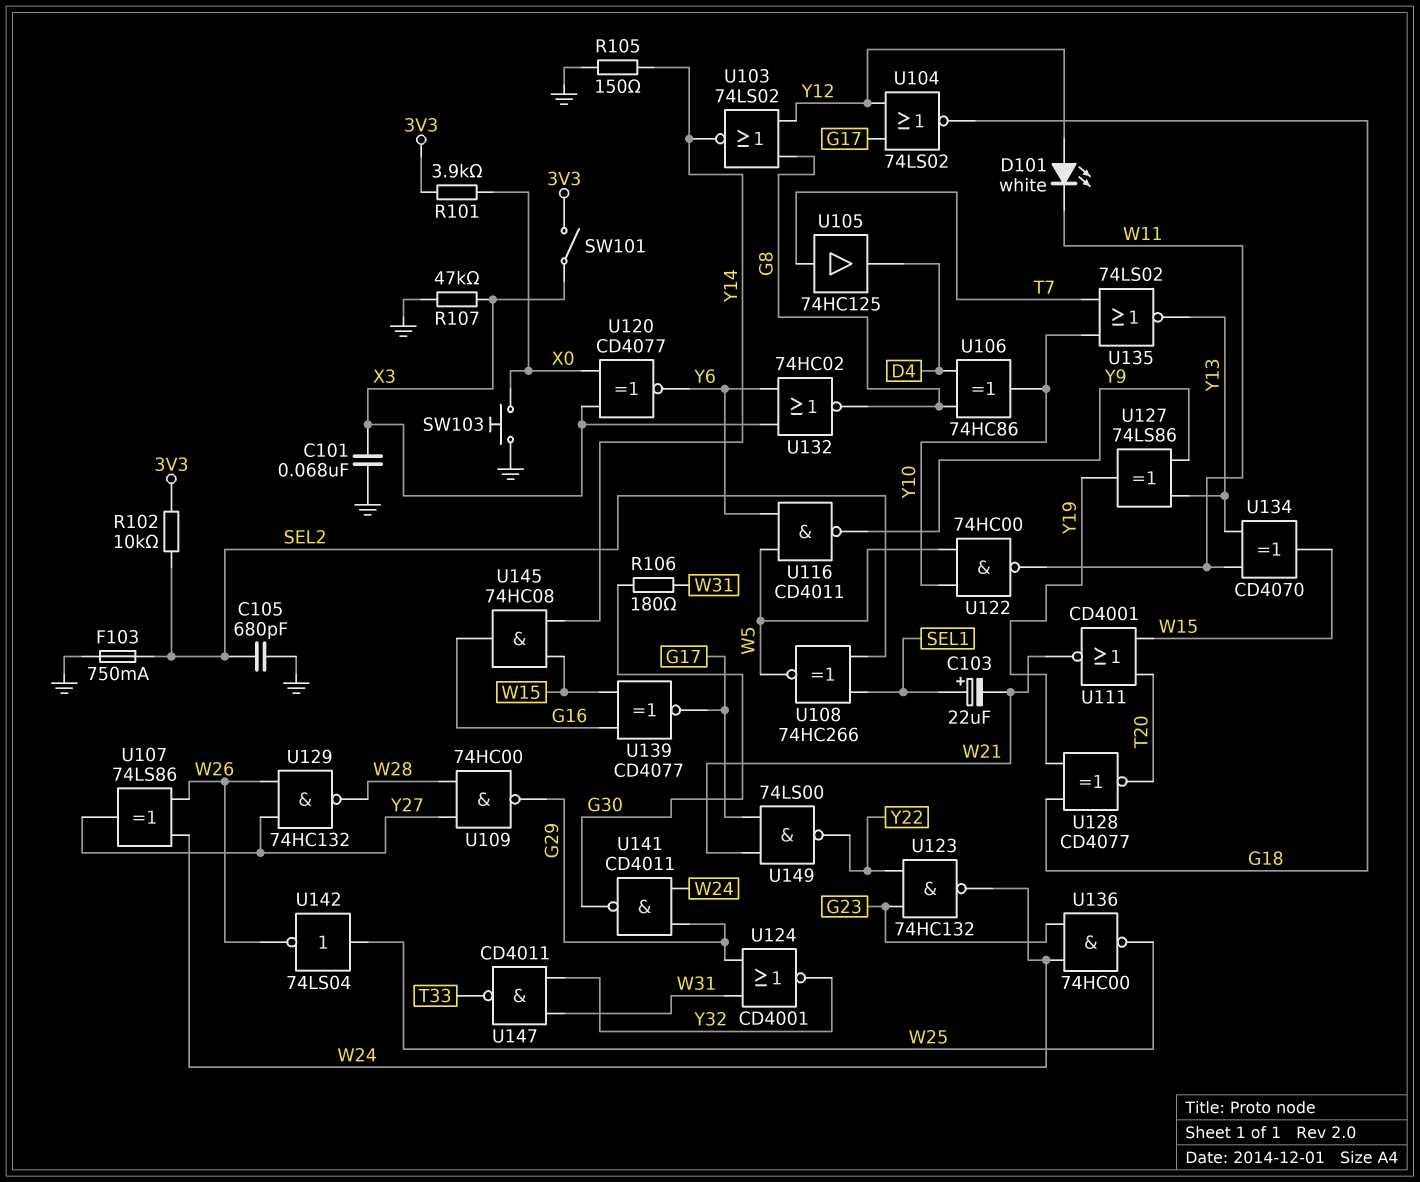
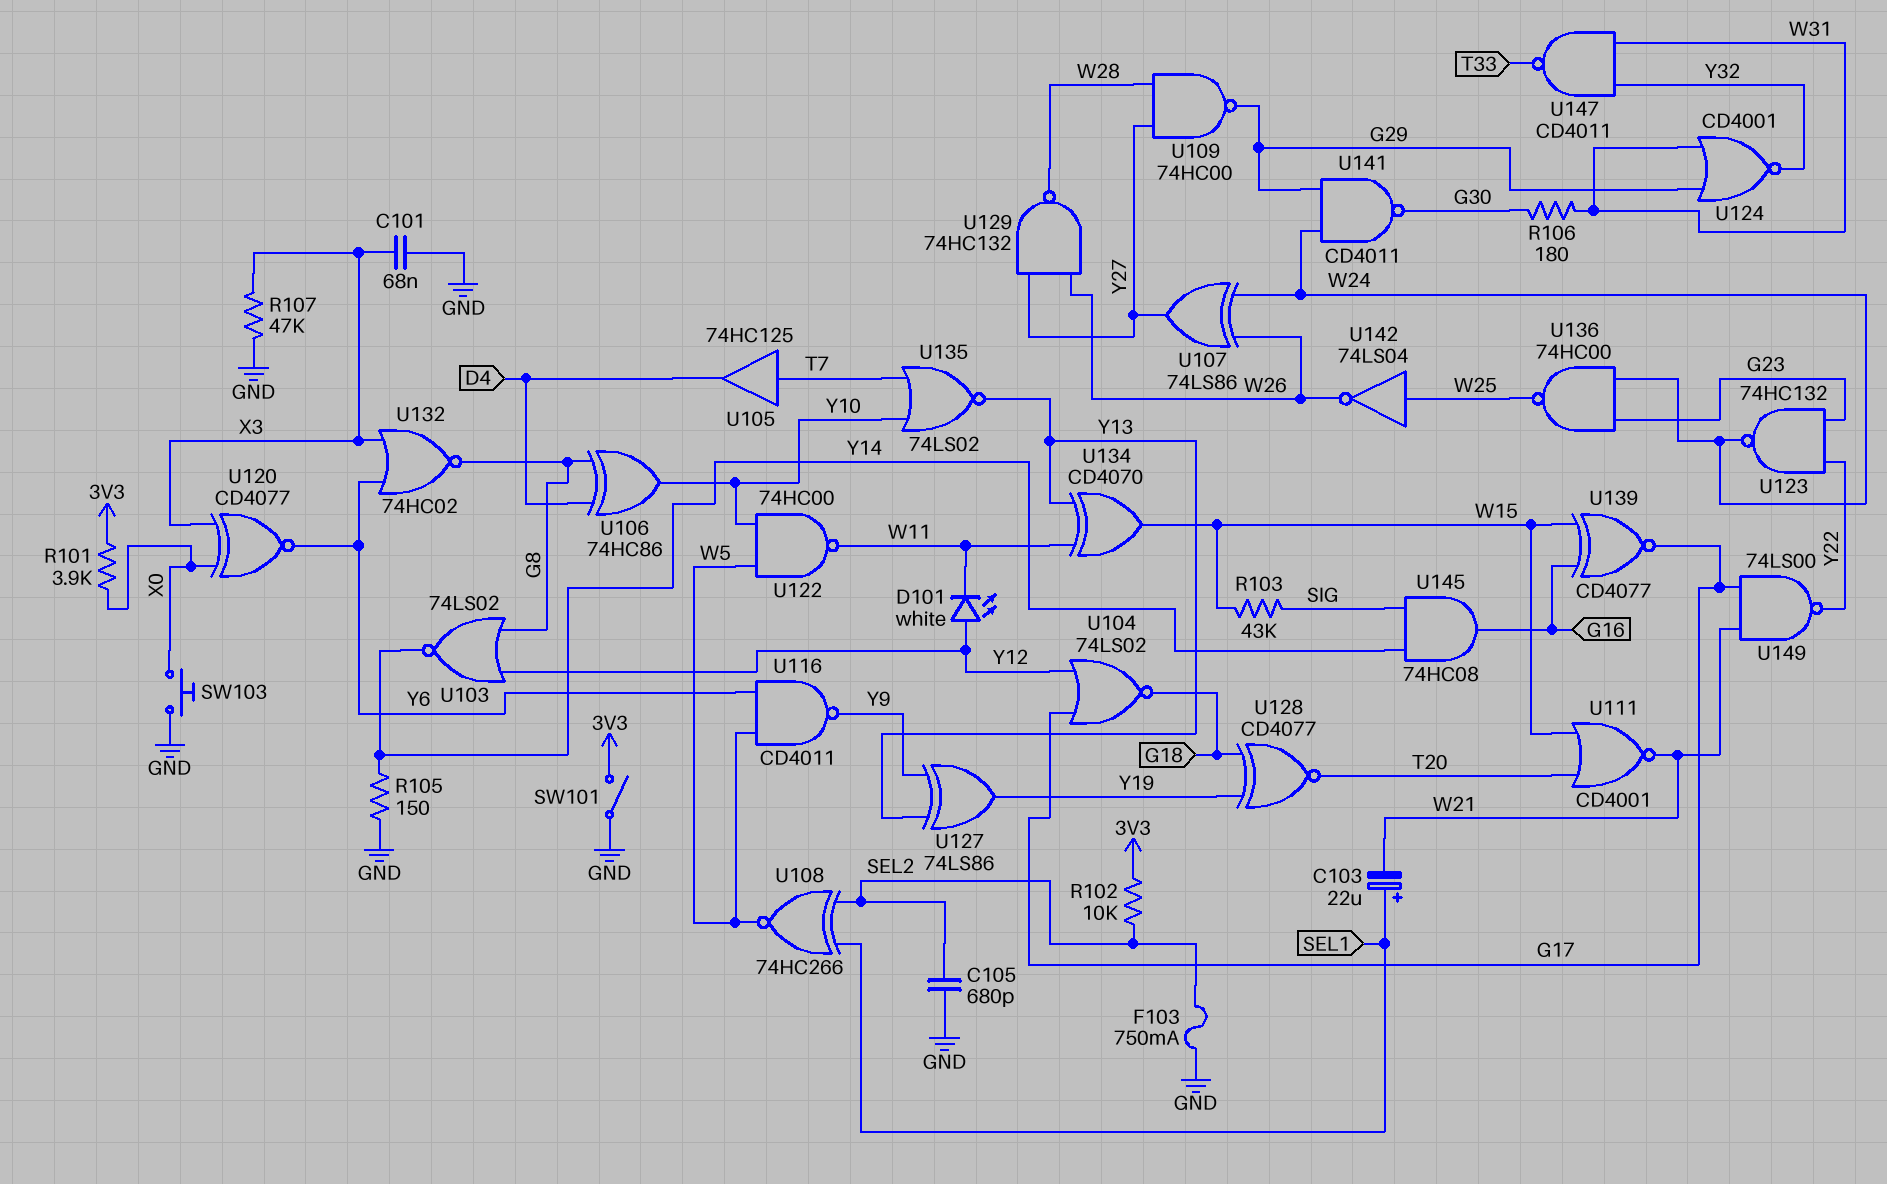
R103: none -> 43k (SIG, W15)
SW101: switch (3V3, X3) -> switch (3V3, GND)
U145: AND 74HC08 (in W15, in Y14, out G16) -> AND 74HC08 (in SIG, in Y14, out G16)

